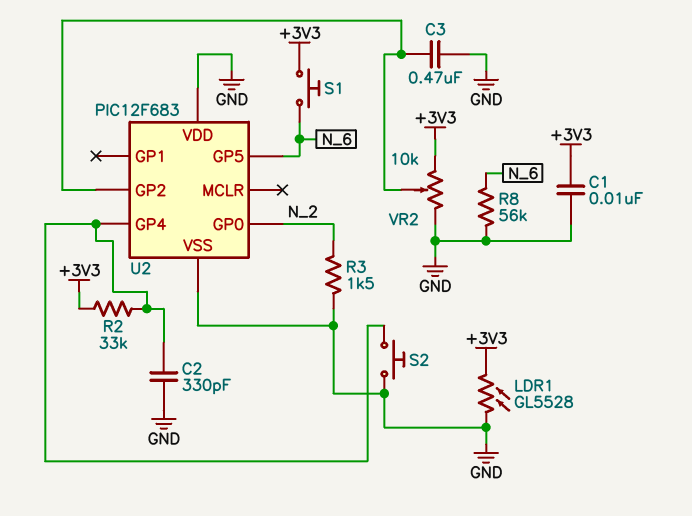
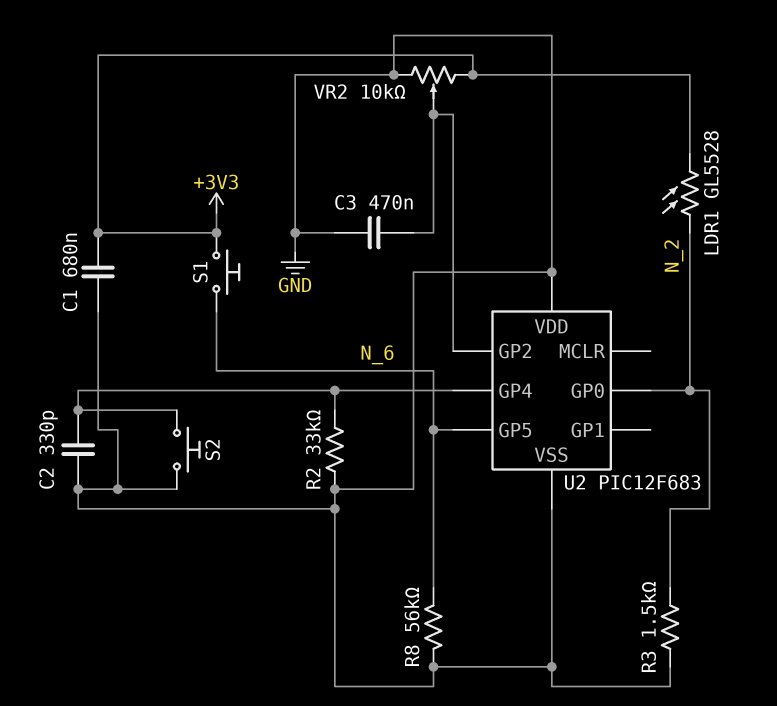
C1: 10nF (+3V3, GND) -> 680nF (+3V3, GND)
LDR1: GL5528 (+3V3, GND) -> GL5528 (+3V3, N_2)
R2: 33k (+3V3, U2/GP4) -> 33k (GND, U2/GP4)

